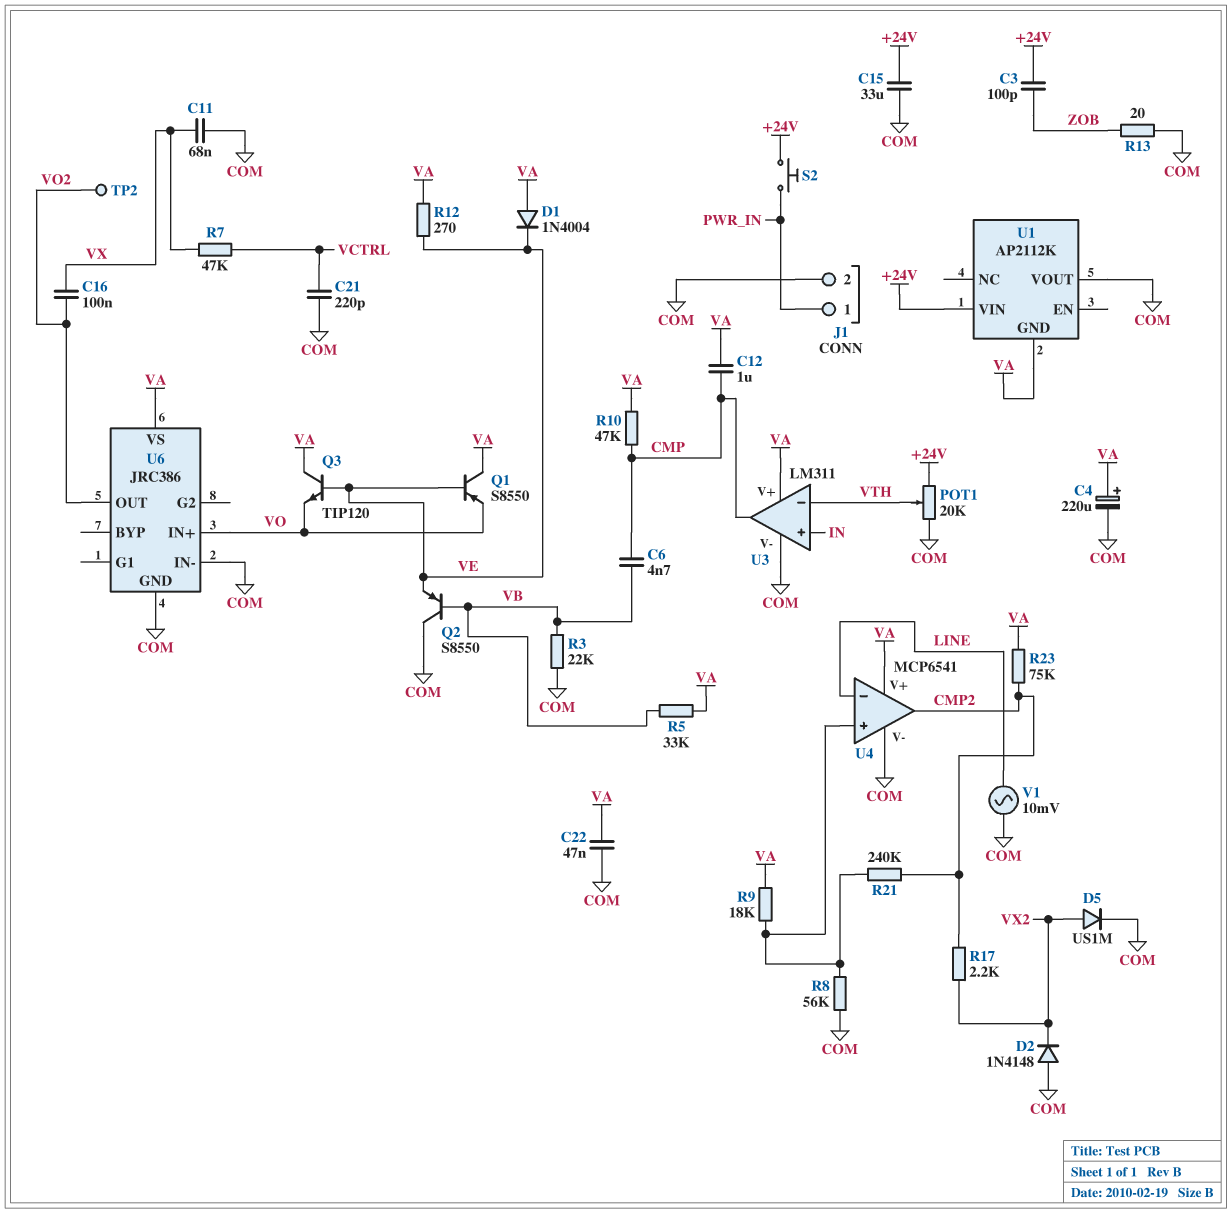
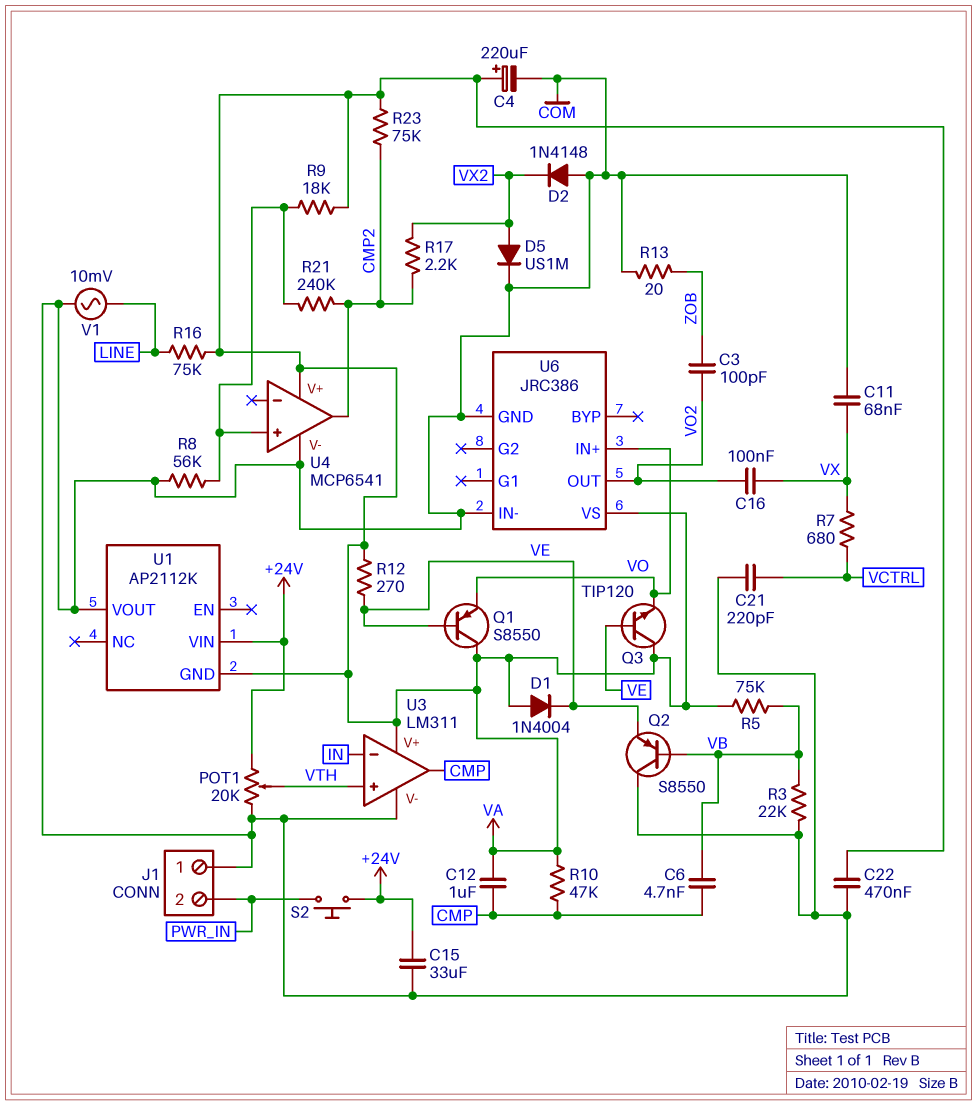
C3: 100pF (+24V, ZOB) -> 100pF (VO2, ZOB)
C22: 47nF (COM, VA) -> 470nF (COM, VA)
J1 pin 1: PWR_IN -> COM
J1 pin 2: COM -> PWR_IN
R5: 33k (VA, VB) -> 75k (VA, VB)
R7: 47k (VCTRL, VX) -> 680 (VCTRL, VX)
R16: none -> 75k (LINE, VA)
TP2: test point (VO2) -> none
U3 pin in+: IN -> VTH
U3 pin in-: VTH -> IN
U4 pin in-: LINE -> none

